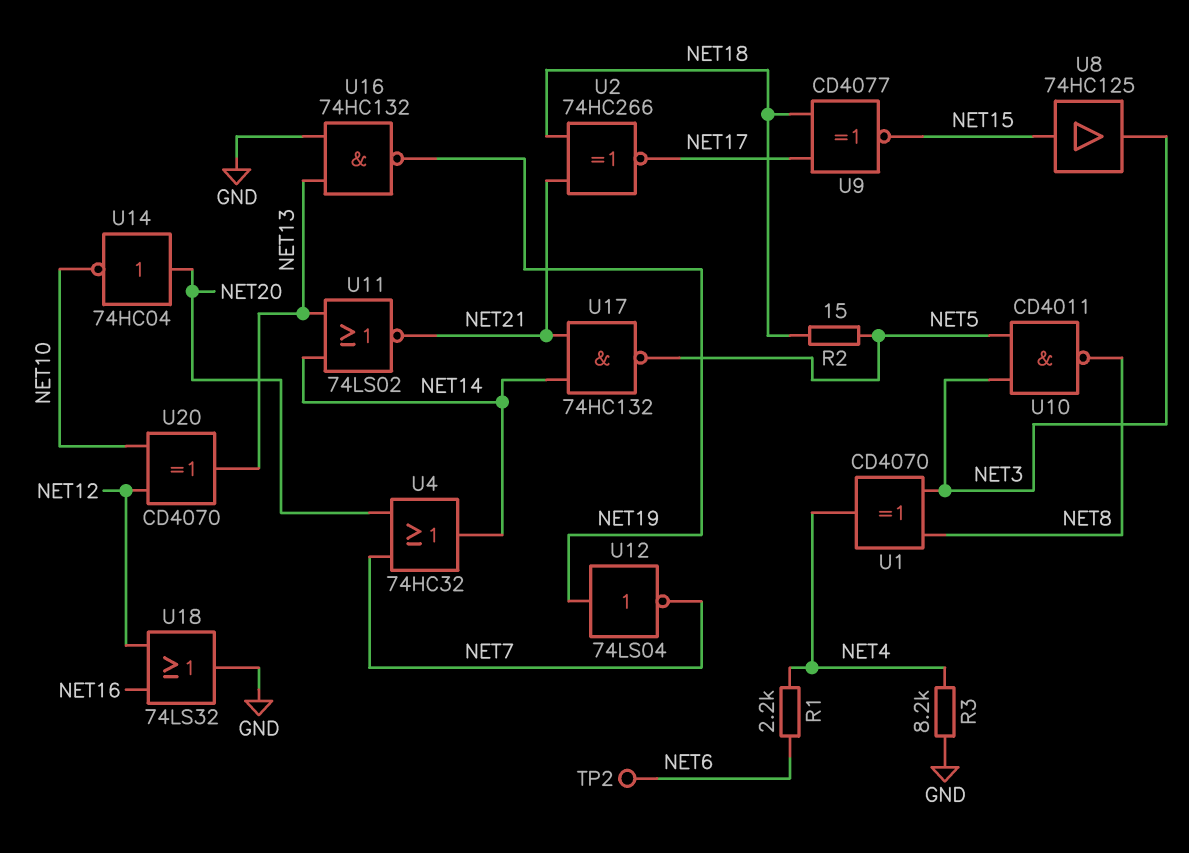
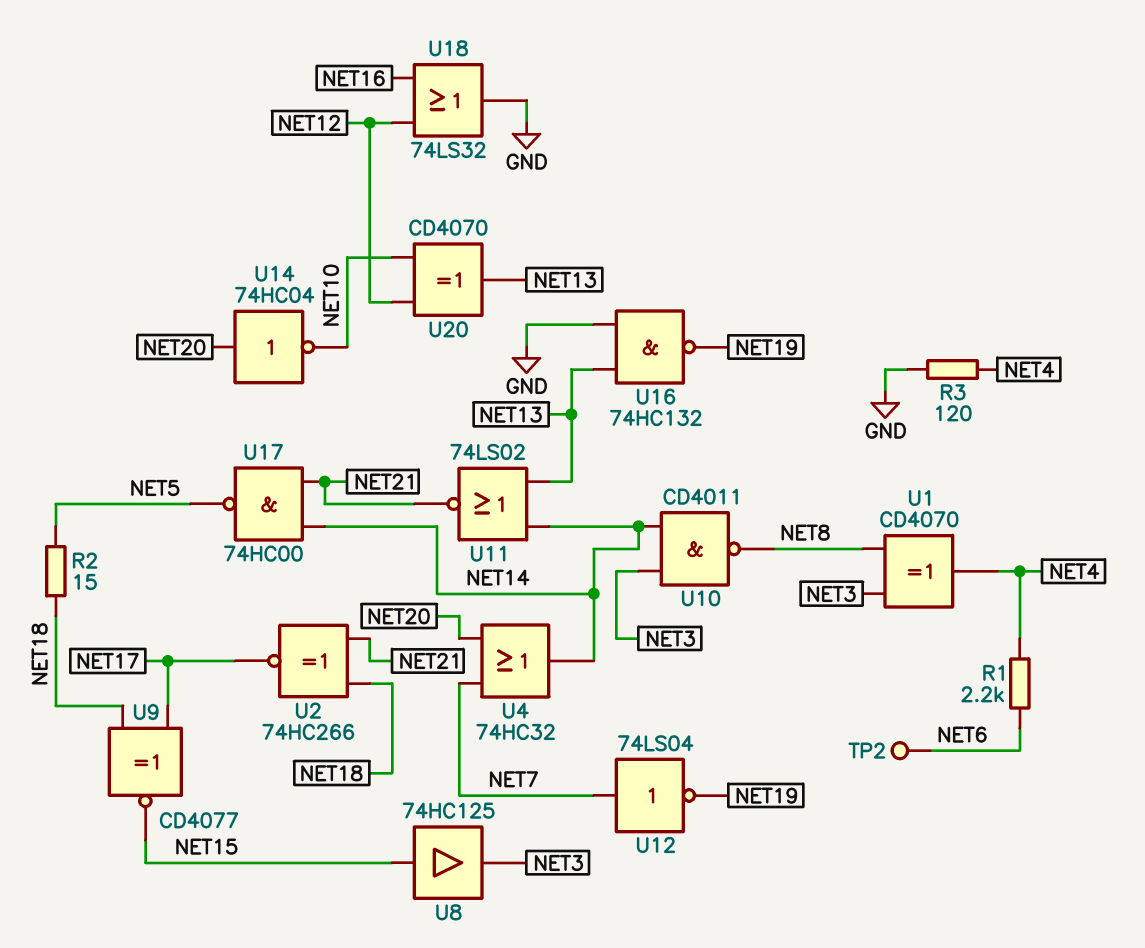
R3: 8.2k (GND, NET4) -> 120 (GND, NET4)
U10: NAND CD4011 (in NET3, in NET5, out NET8) -> NAND CD4011 (in NET3, in NET14, out NET8)
U12: NOT 74LS04 (in NET19, out NET7) -> NOT 74LS04 (in NET7, out NET19)
U17: NAND 74HC132 (in NET14, in NET21, out NET5) -> NAND 74HC00 (in NET14, in NET21, out NET5)

